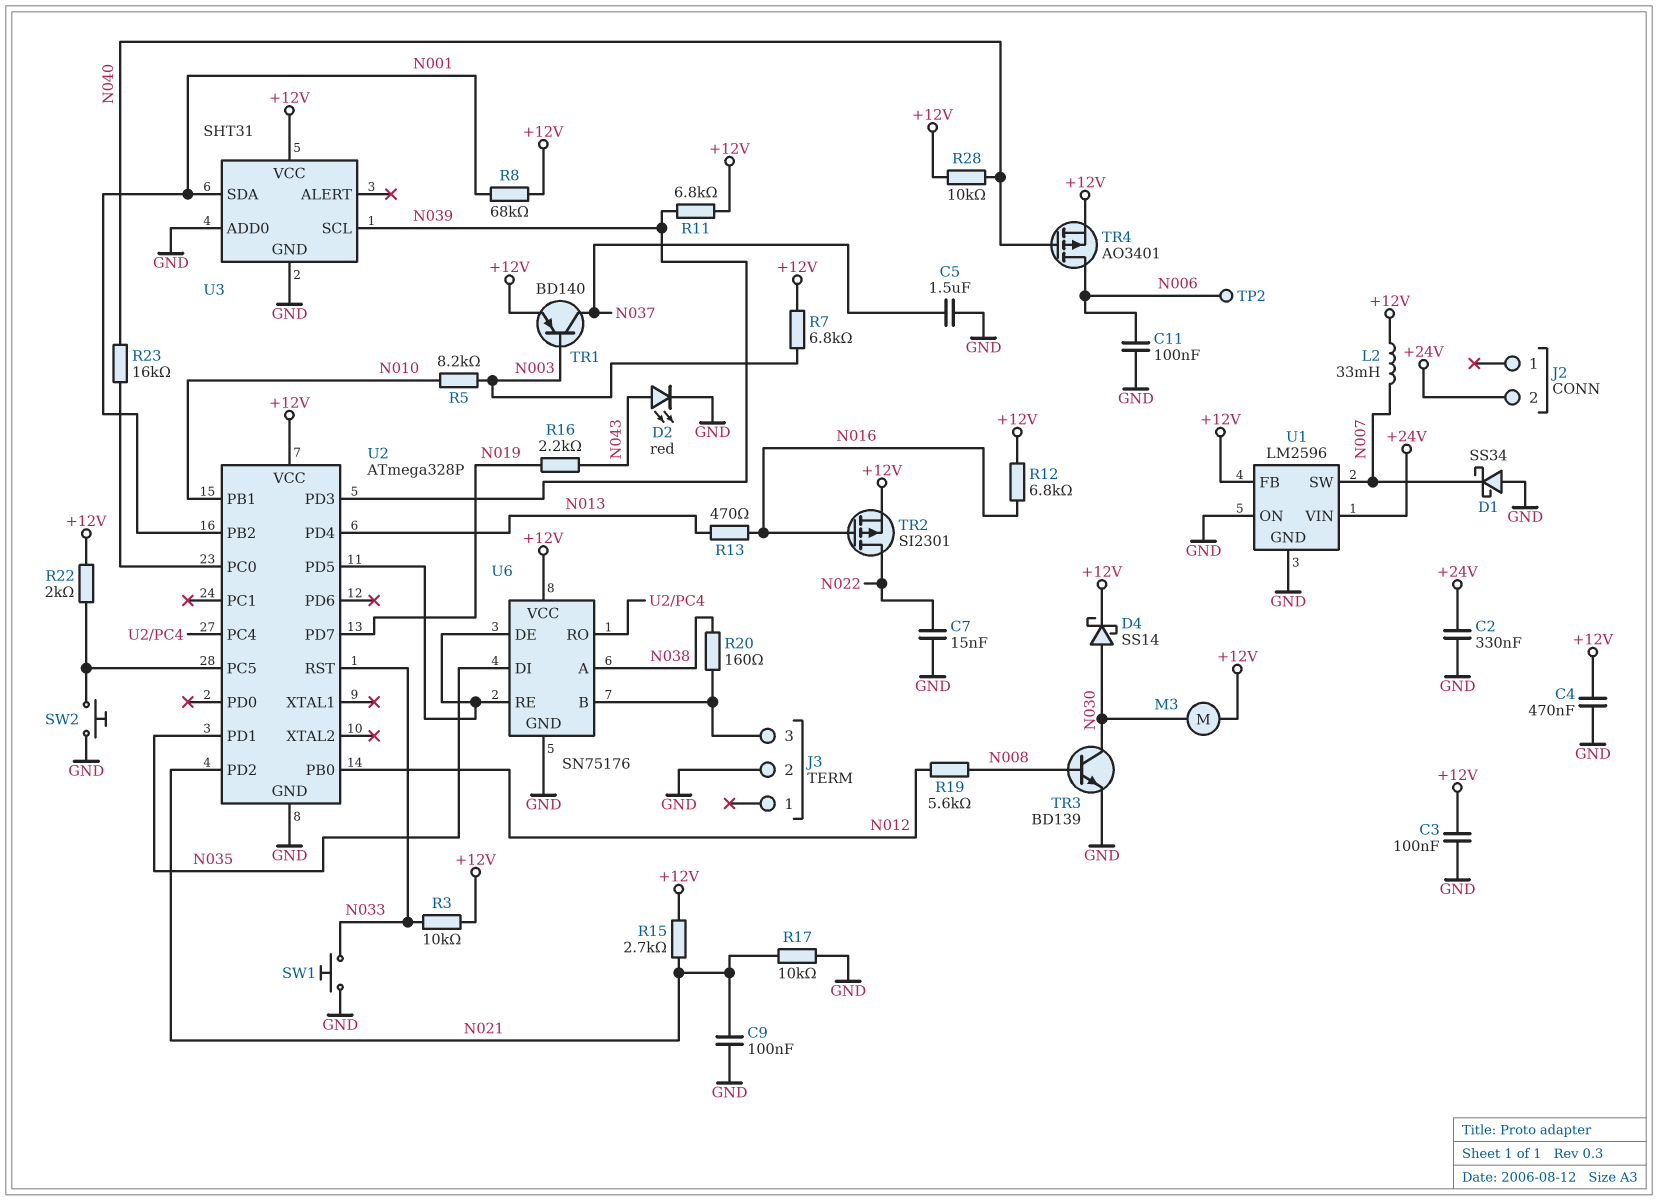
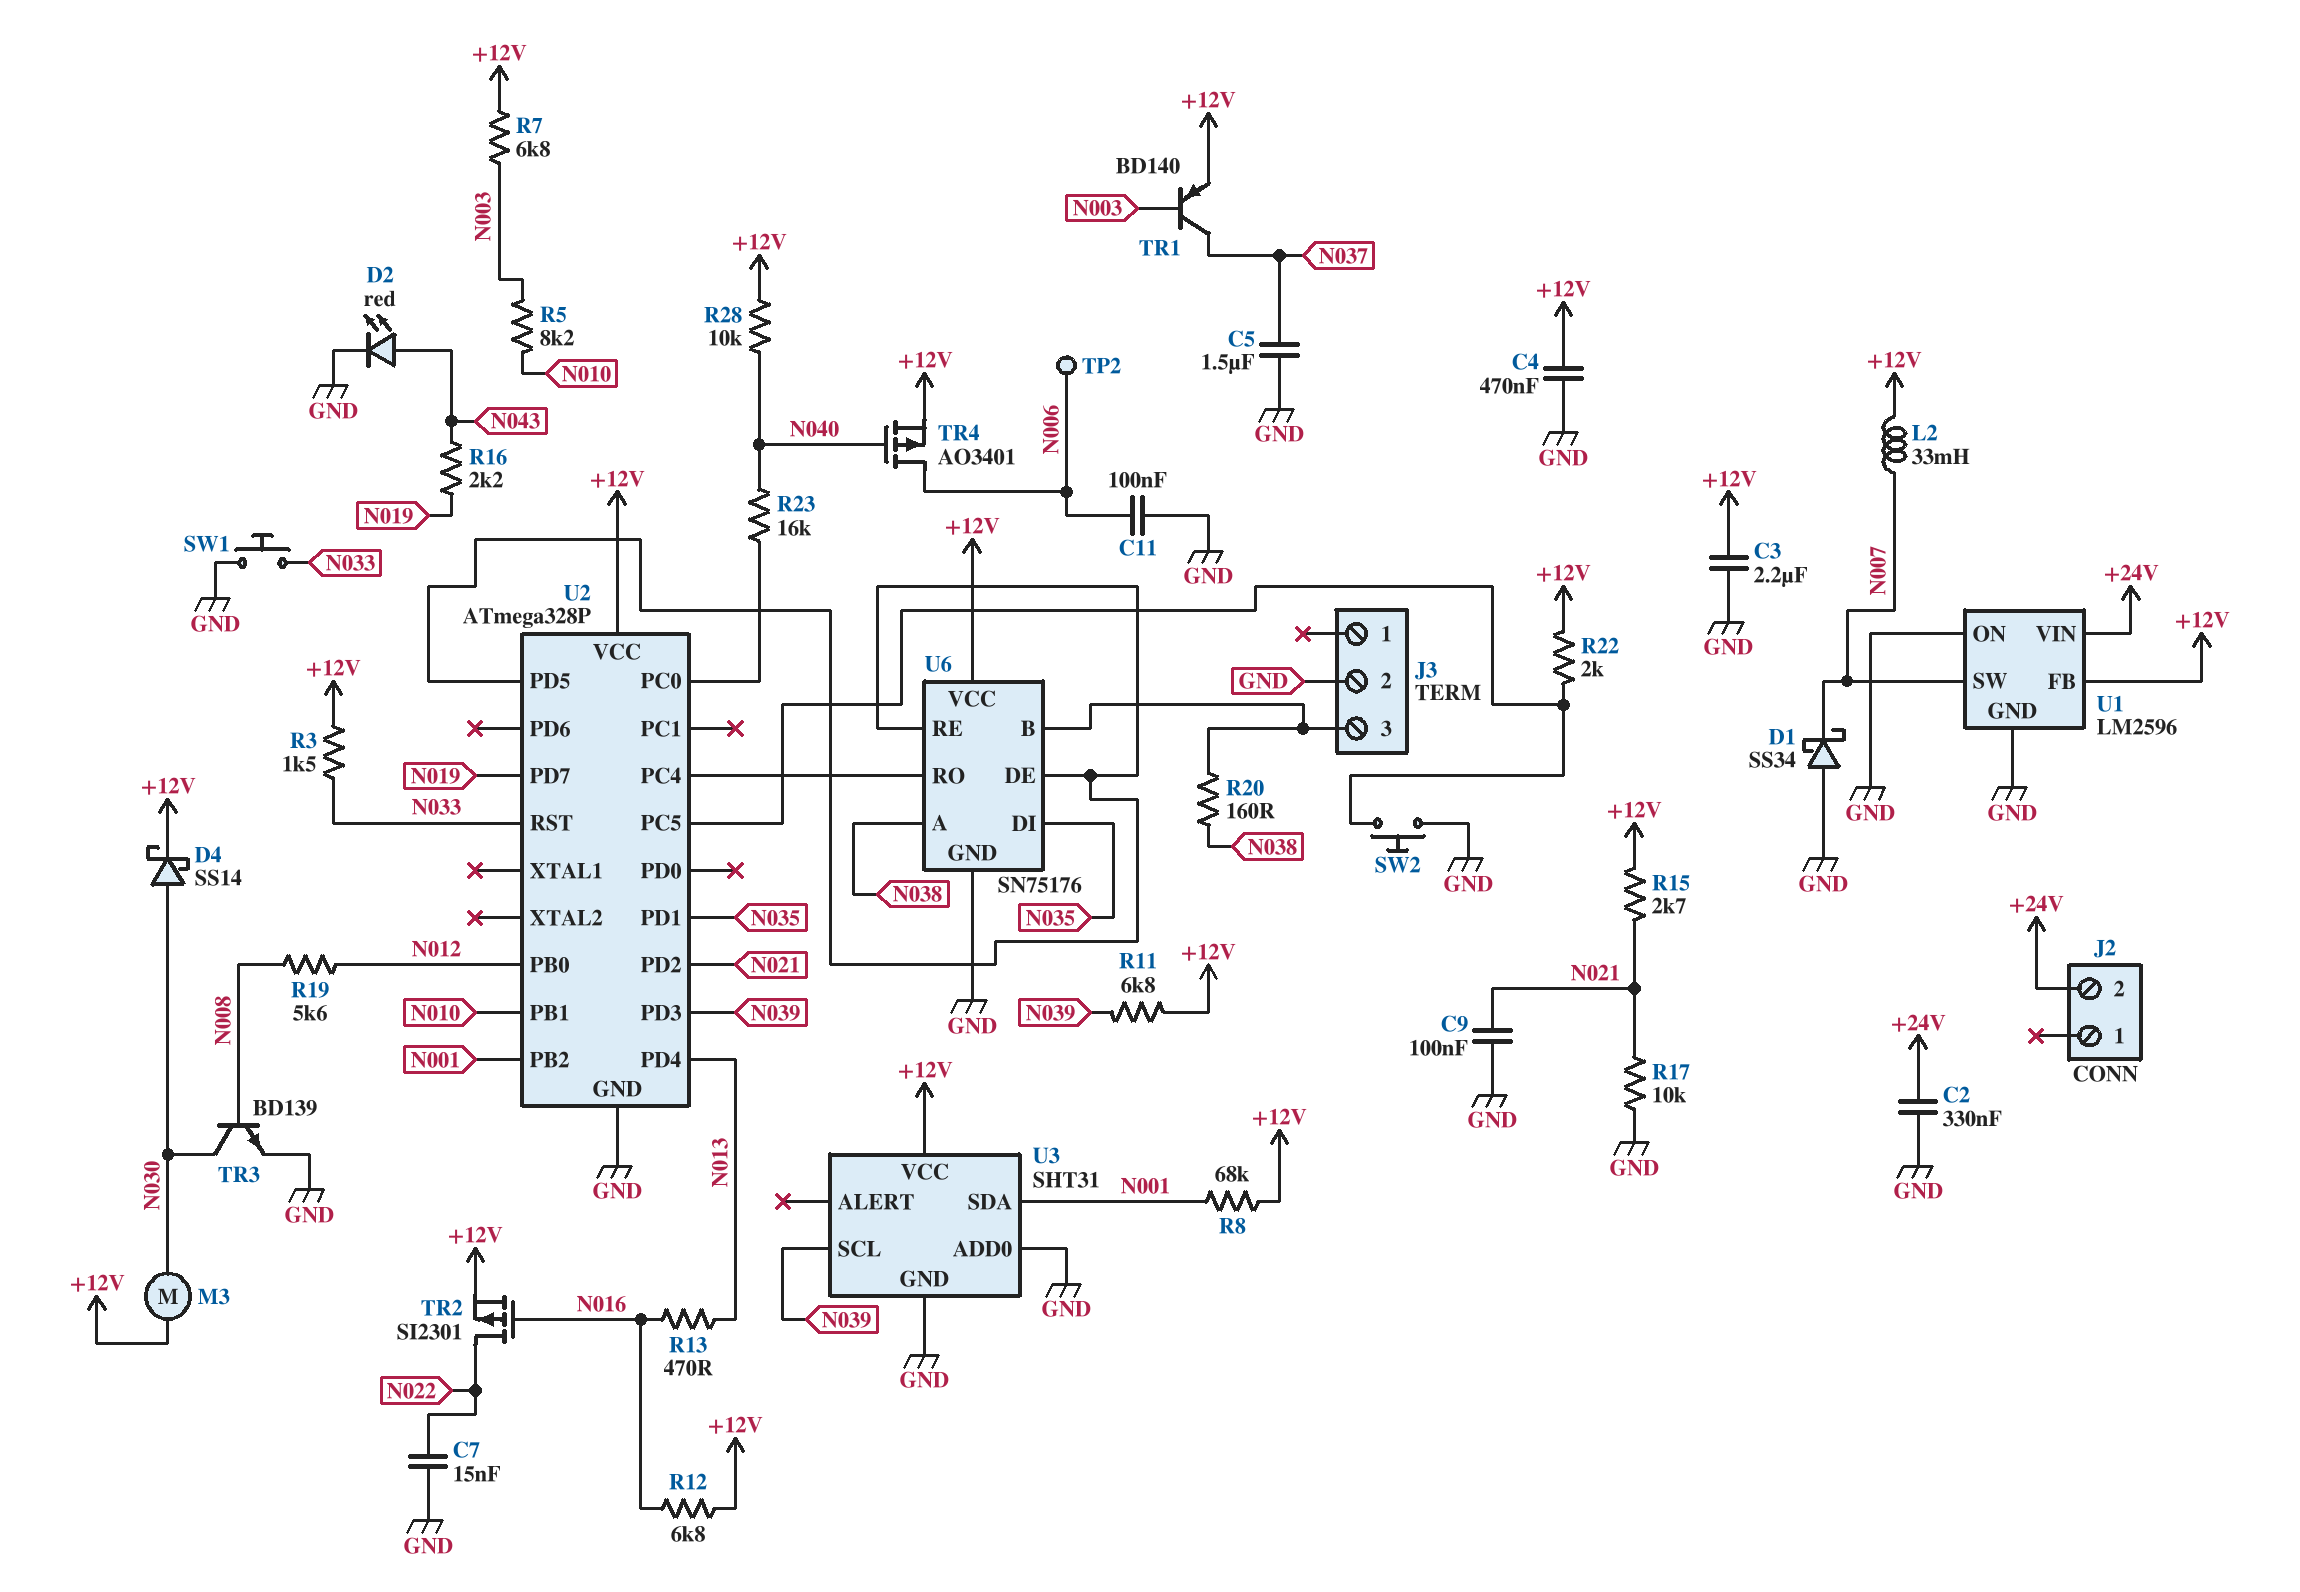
C3: 100nF (+12V, GND) -> 2.2uF (+12V, GND)
R3: 10k (+12V, N033) -> 1.5k (+12V, N033)

